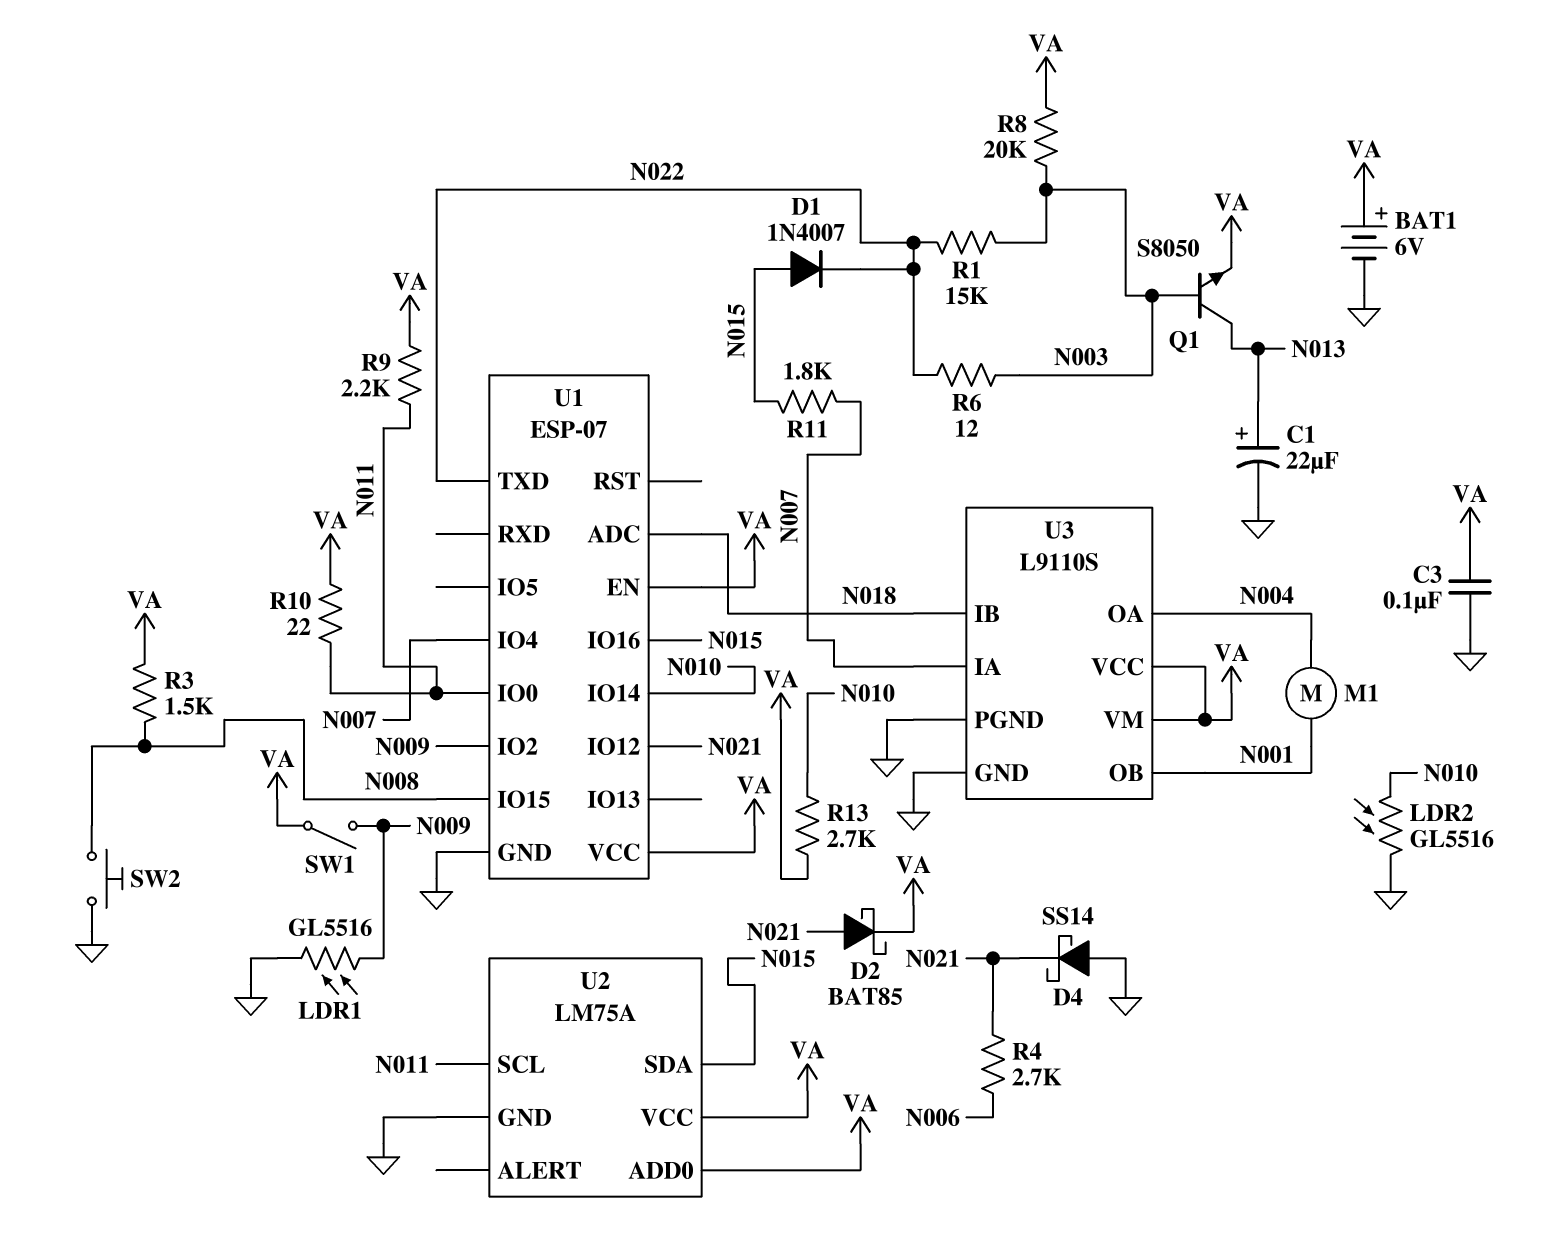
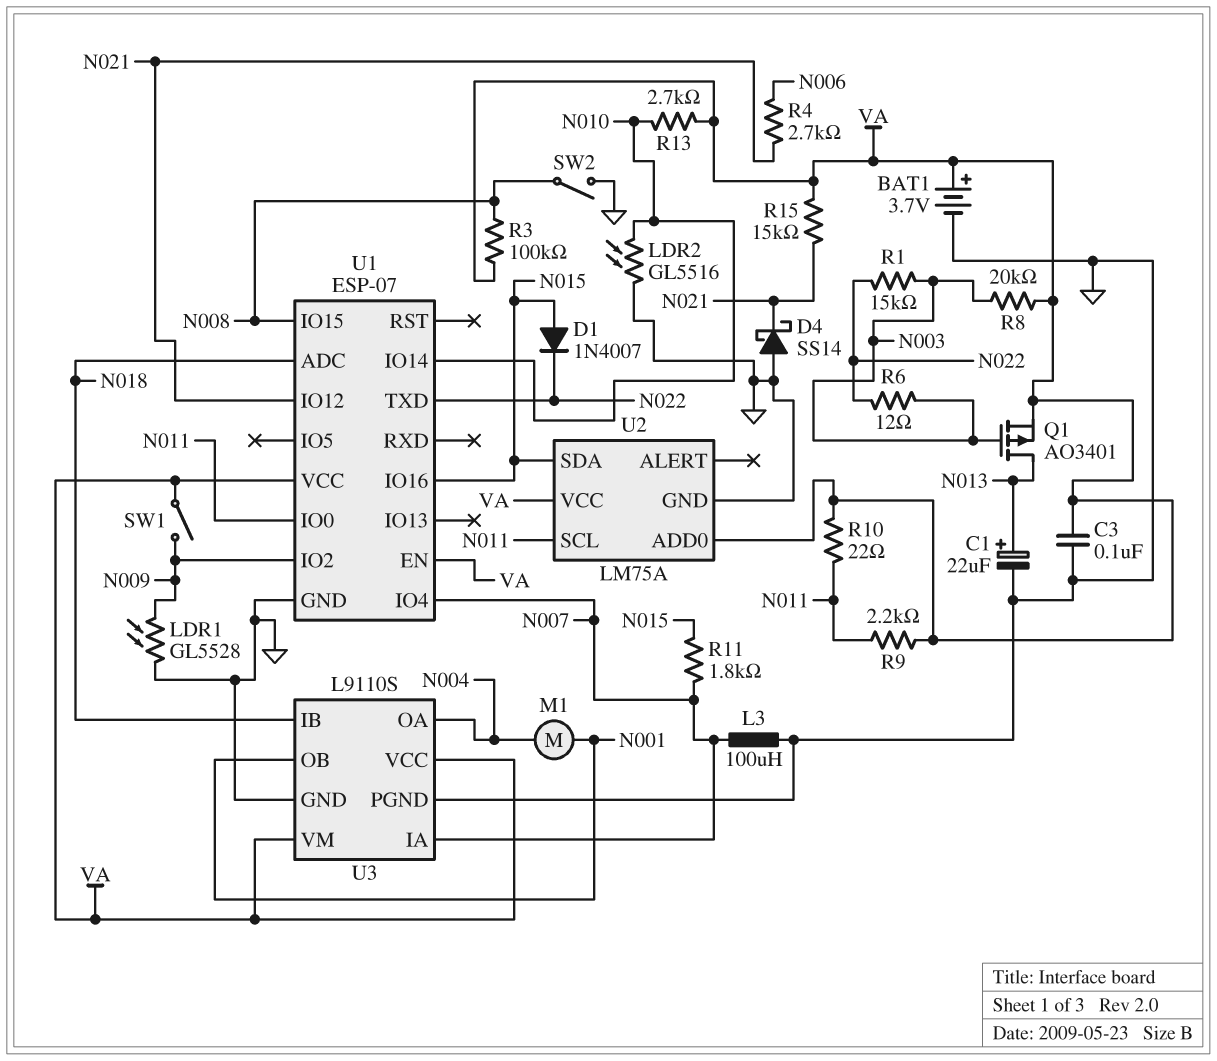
BAT1: 6V (plus VA, minus GND) -> 3.7V (plus VA, minus GND)
D2: schottky BAT85 (A N021, K VA) -> none
L3: none -> 100uH (GND, N007)
LDR1: GL5516 (GND, N009) -> GL5528 (GND, N009)
Q1: NPN S8050 (B N003, C N013, E VA) -> PMOS AO3401 (G N003, D N013, S VA)
R3: 1.5k (N008, VA) -> 100k (N008, VA)
R15: none -> 15k (N021, VA)
SW2: button (GND, N008) -> switch (GND, N008)

